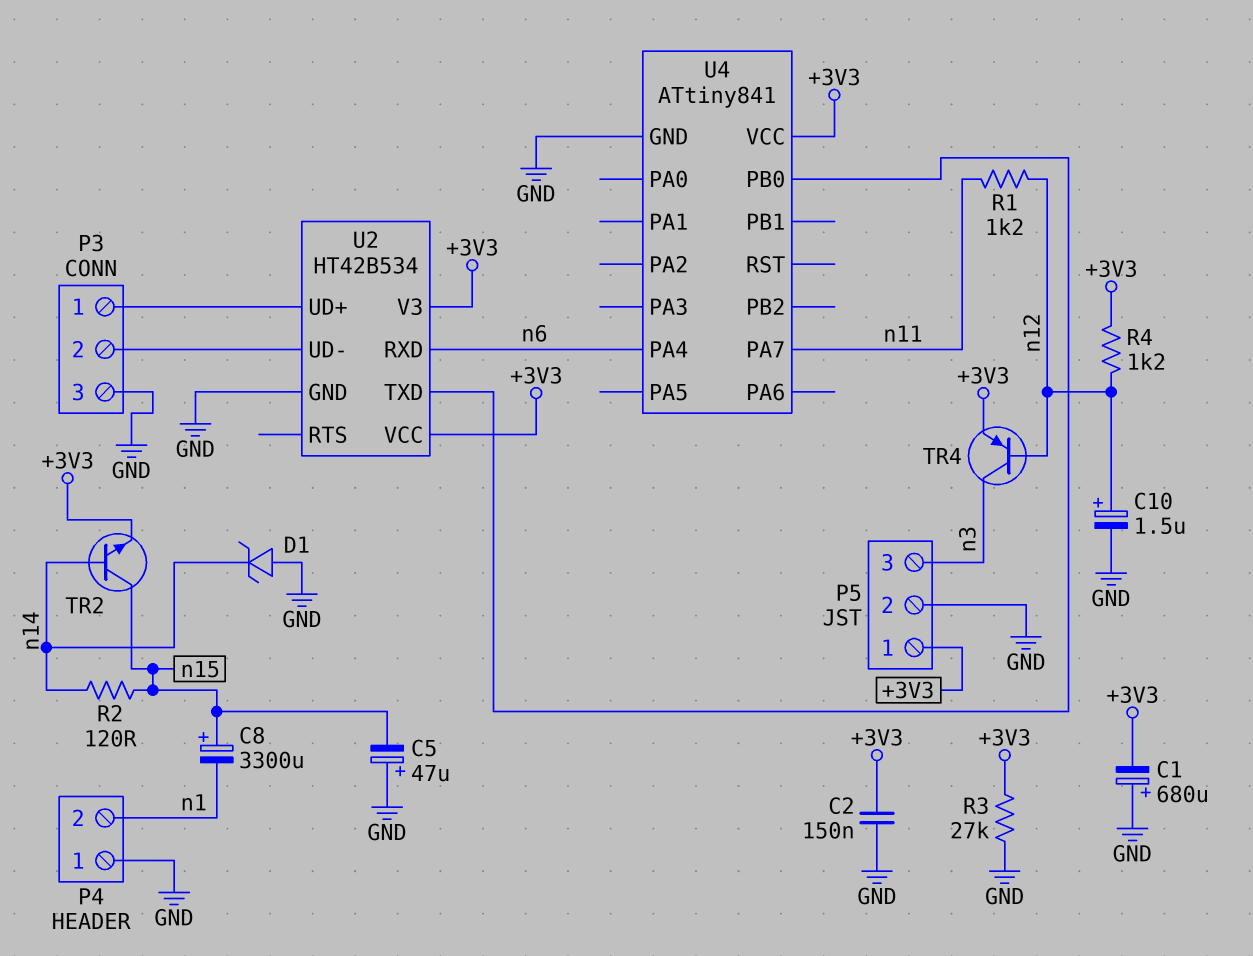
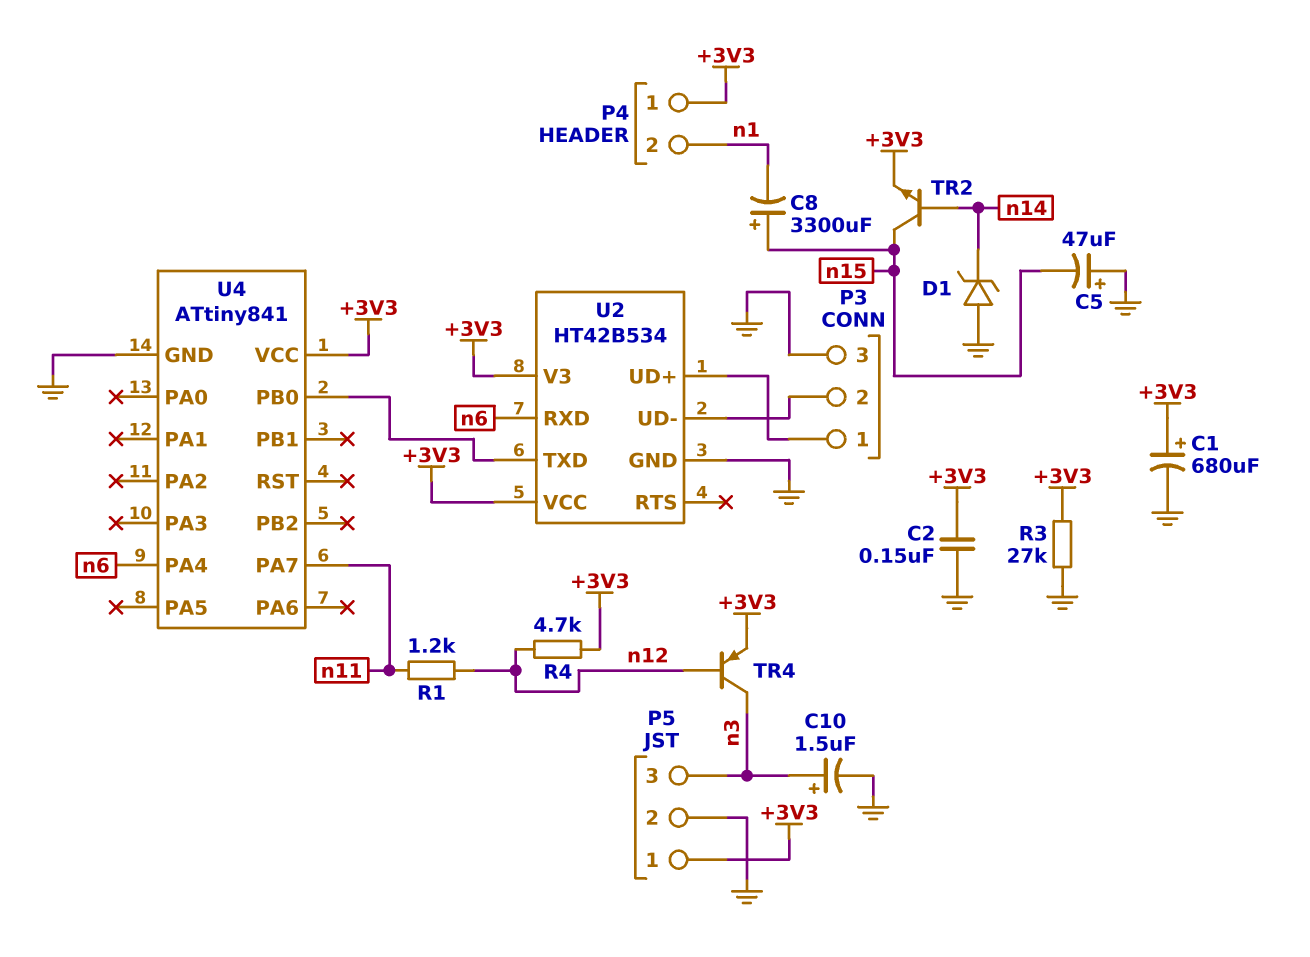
C1: 680uF (plus GND, minus +3V3) -> 680uF (plus +3V3, minus GND)
C10: 1.5uF (plus n12, minus GND) -> 1.5uF (plus n3, minus GND)
P4 pin 1: GND -> +3V3
R2: 120 (n14, n15) -> none
R4: 1.2k (+3V3, n12) -> 4.7k (+3V3, n12)

